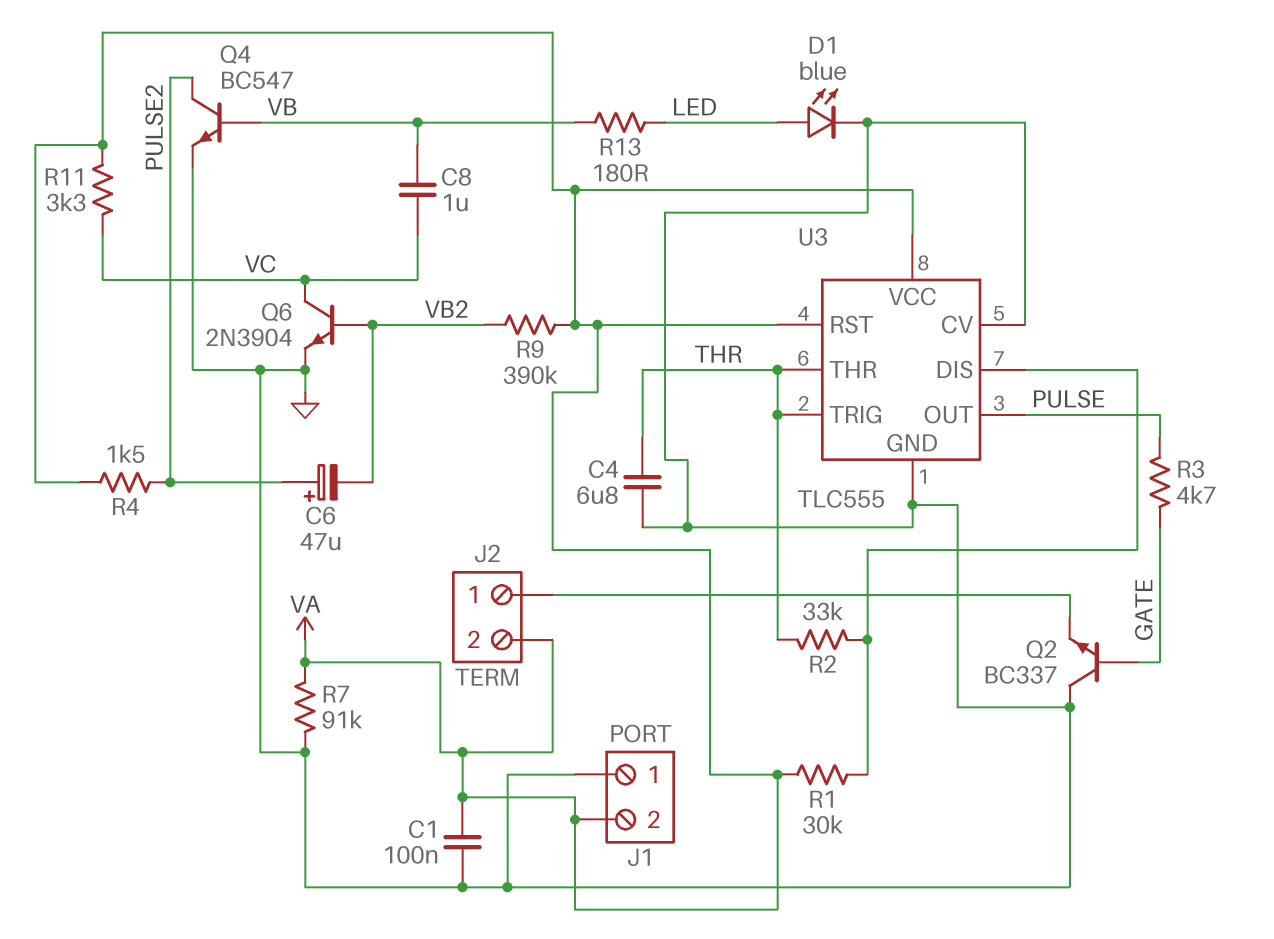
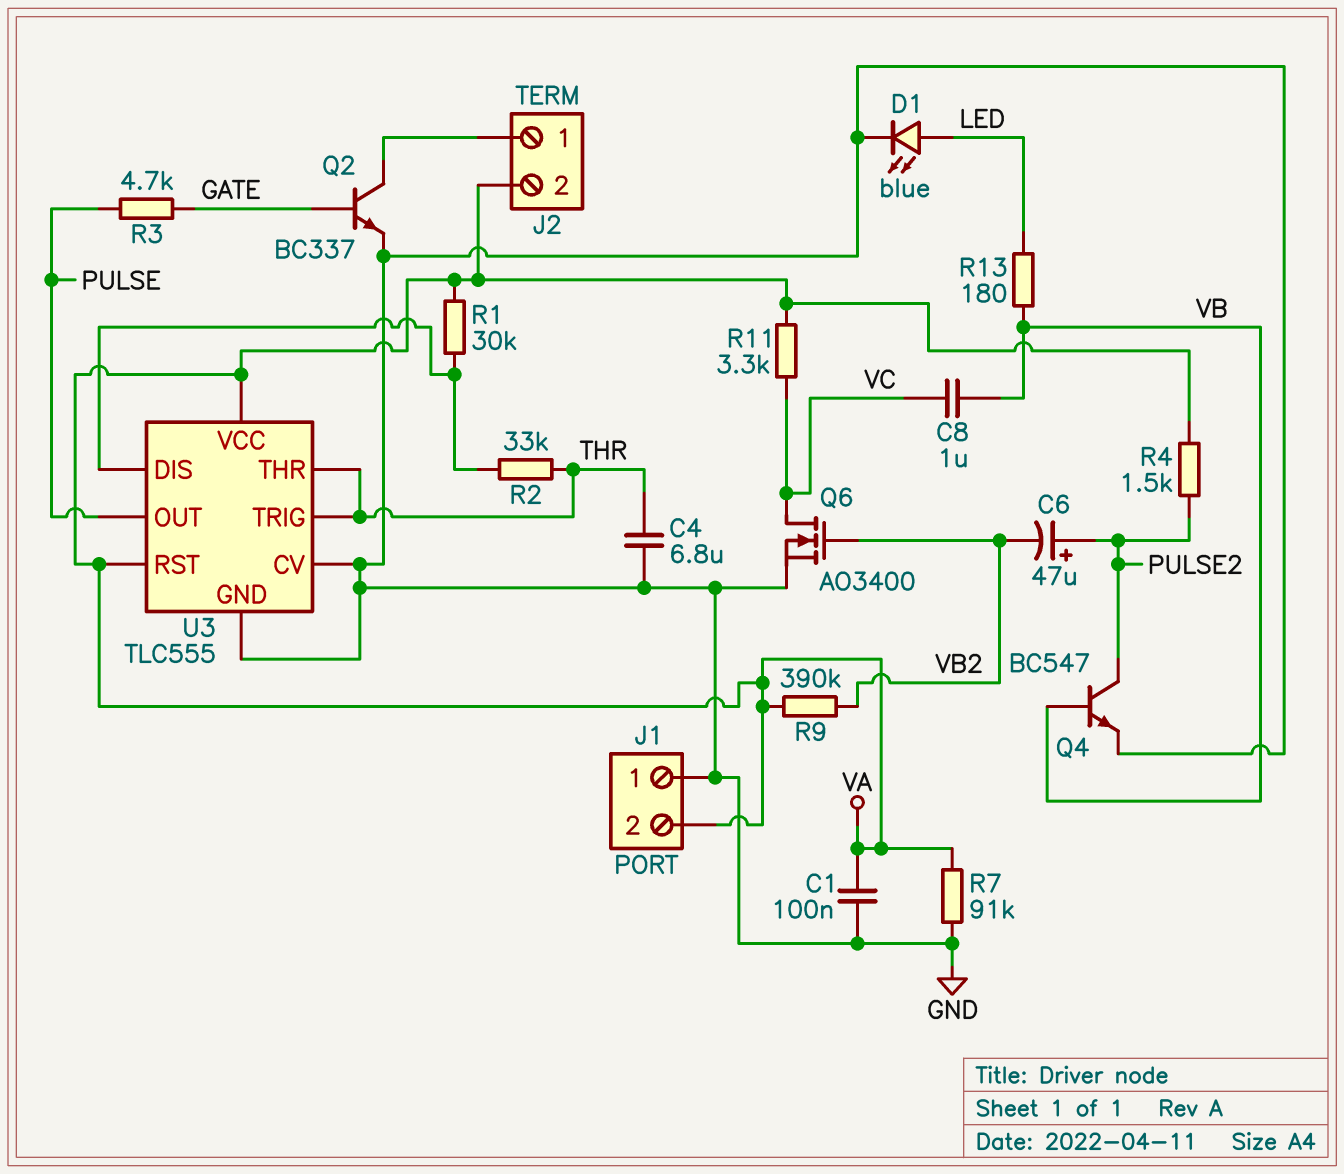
Q2: NPN BC337 (B GATE, C GND, E J2/1) -> NPN BC337 (B GATE, C J2/1, E GND)
Q6: NPN 2N3904 (B VB2, C VC, E GND) -> NMOS AO3400 (G VB2, D VC, S GND)

